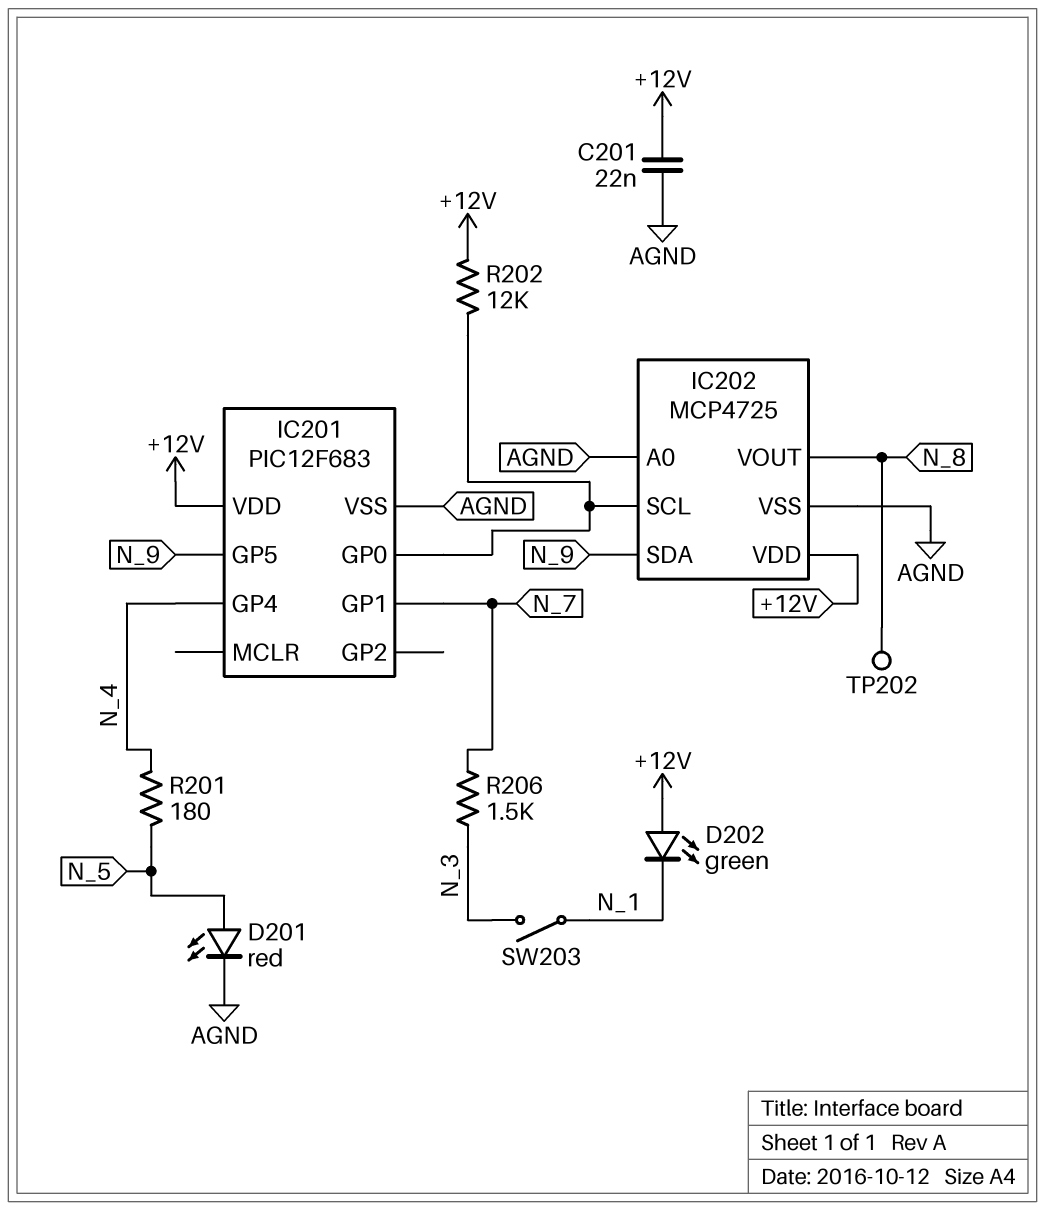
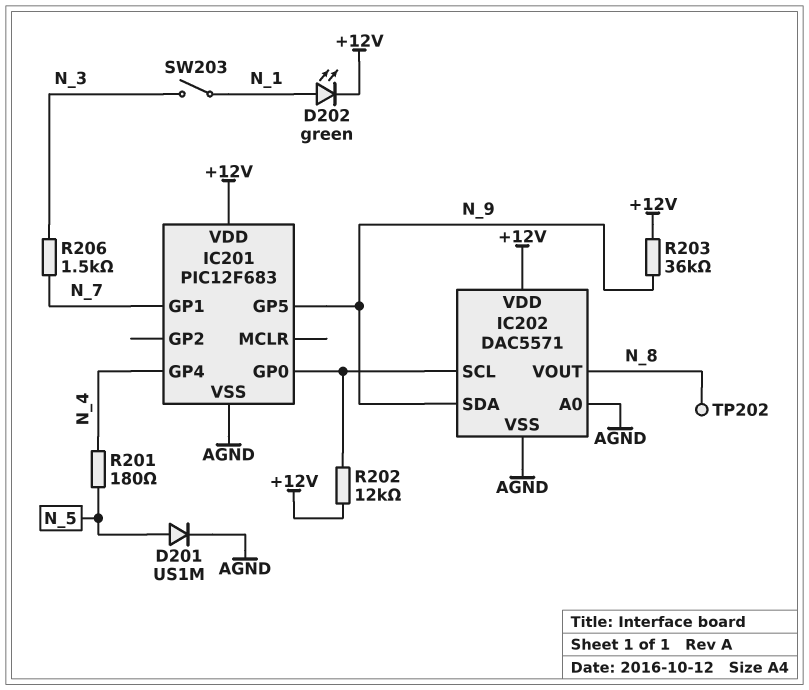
C201: 22nF (+12V, AGND) -> none
D201: LED red (A N_5, K AGND) -> diode US1M (A N_5, K AGND)
D202: LED green (A +12V, K N_1) -> LED green (A N_1, K +12V)
IC202: MCP4725 -> DAC5571
R203: none -> 36k (+12V, N_9)

